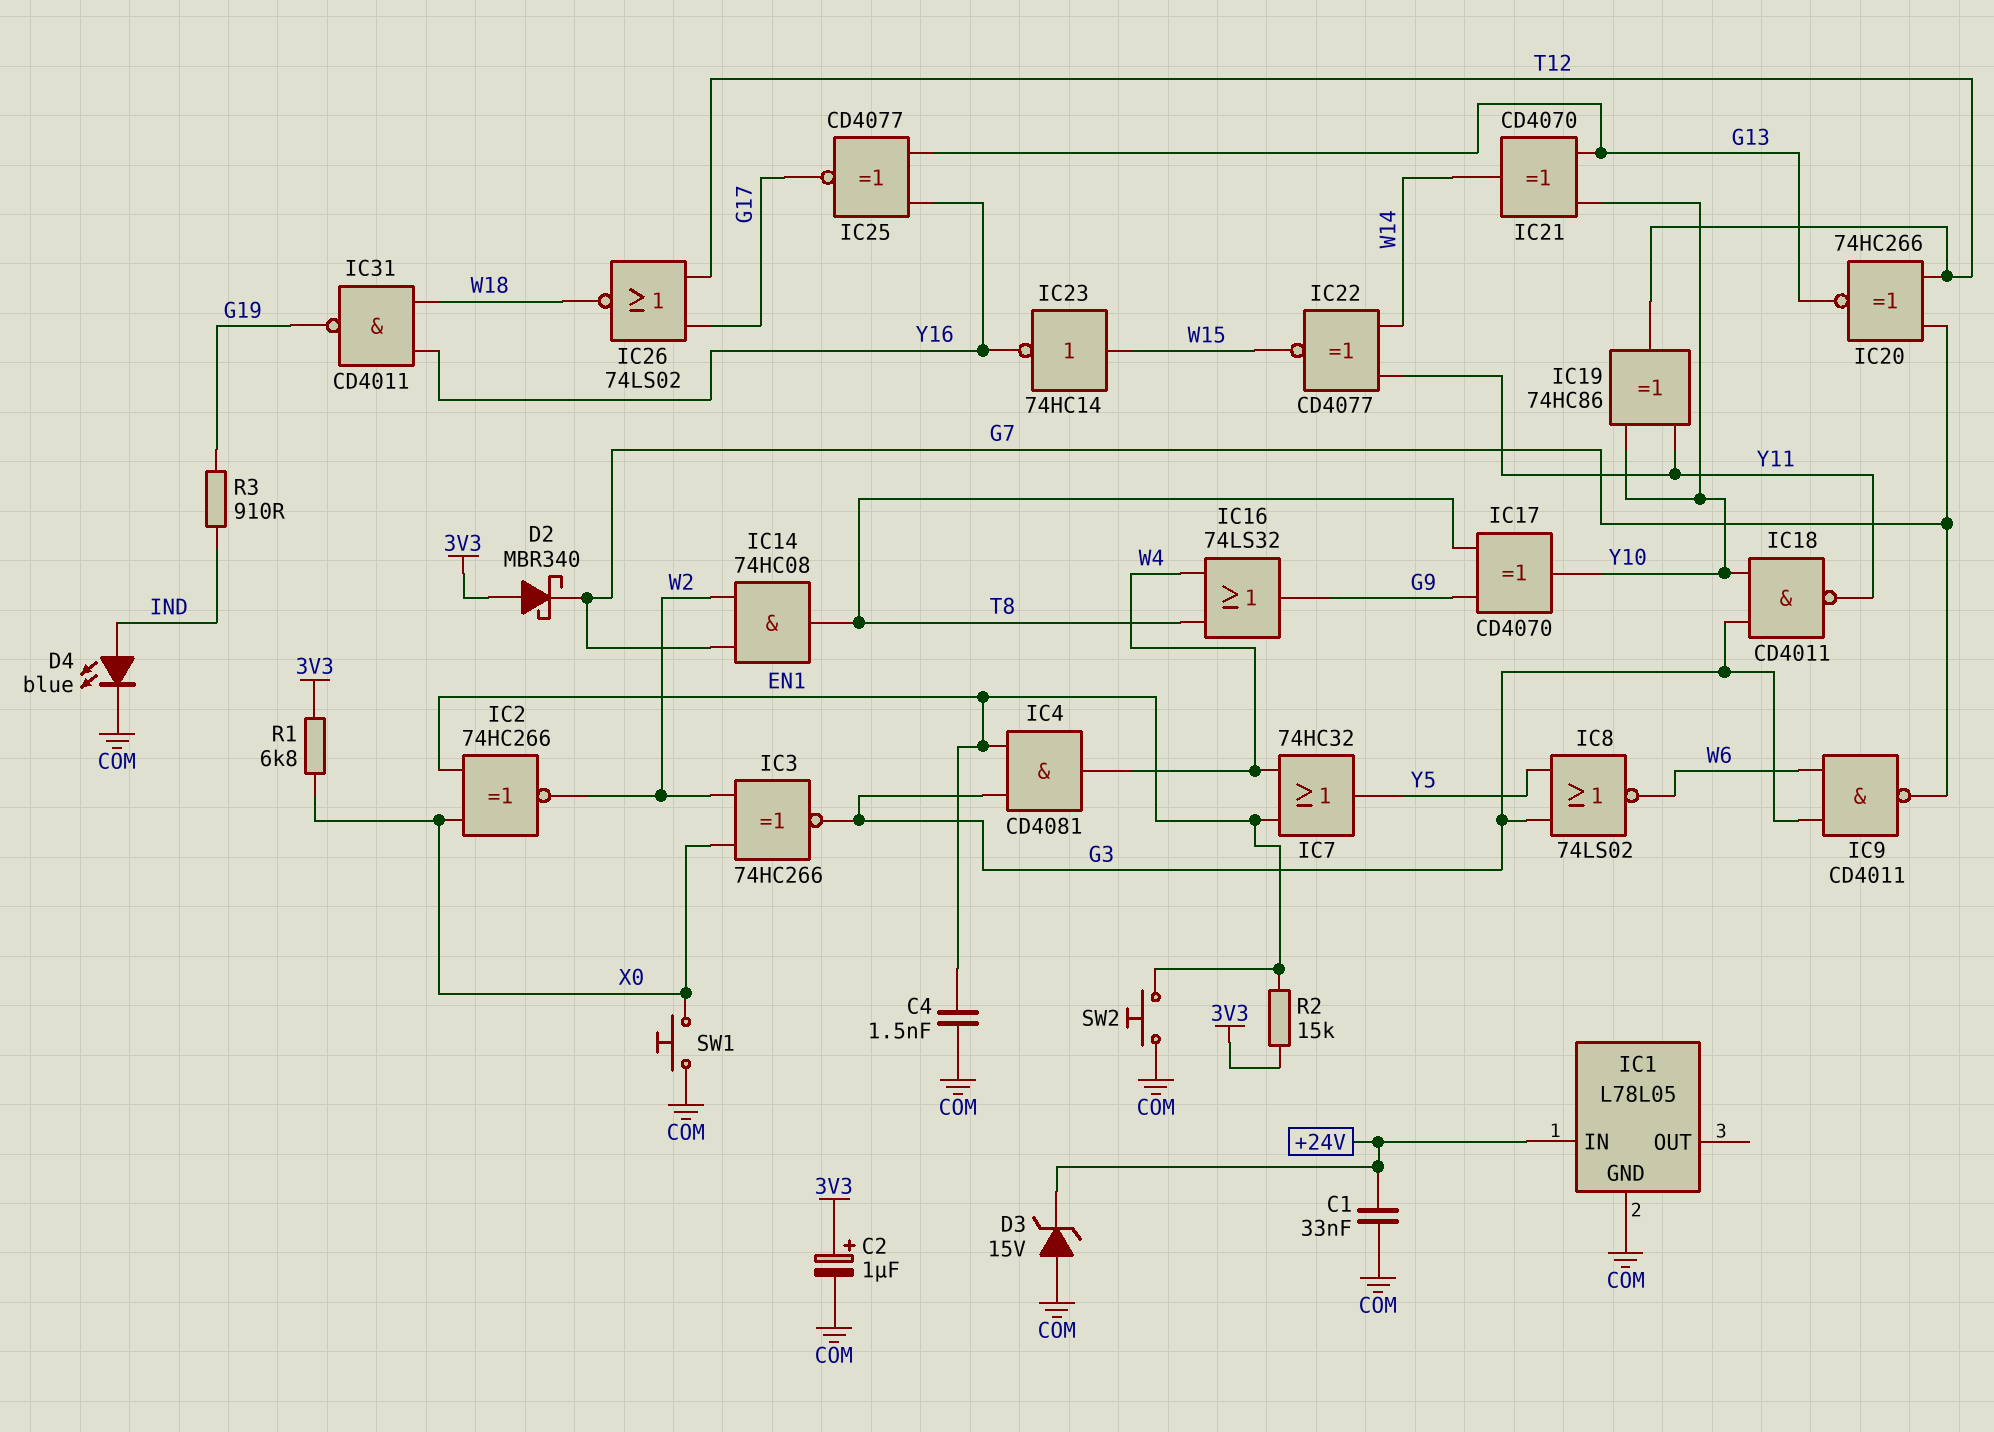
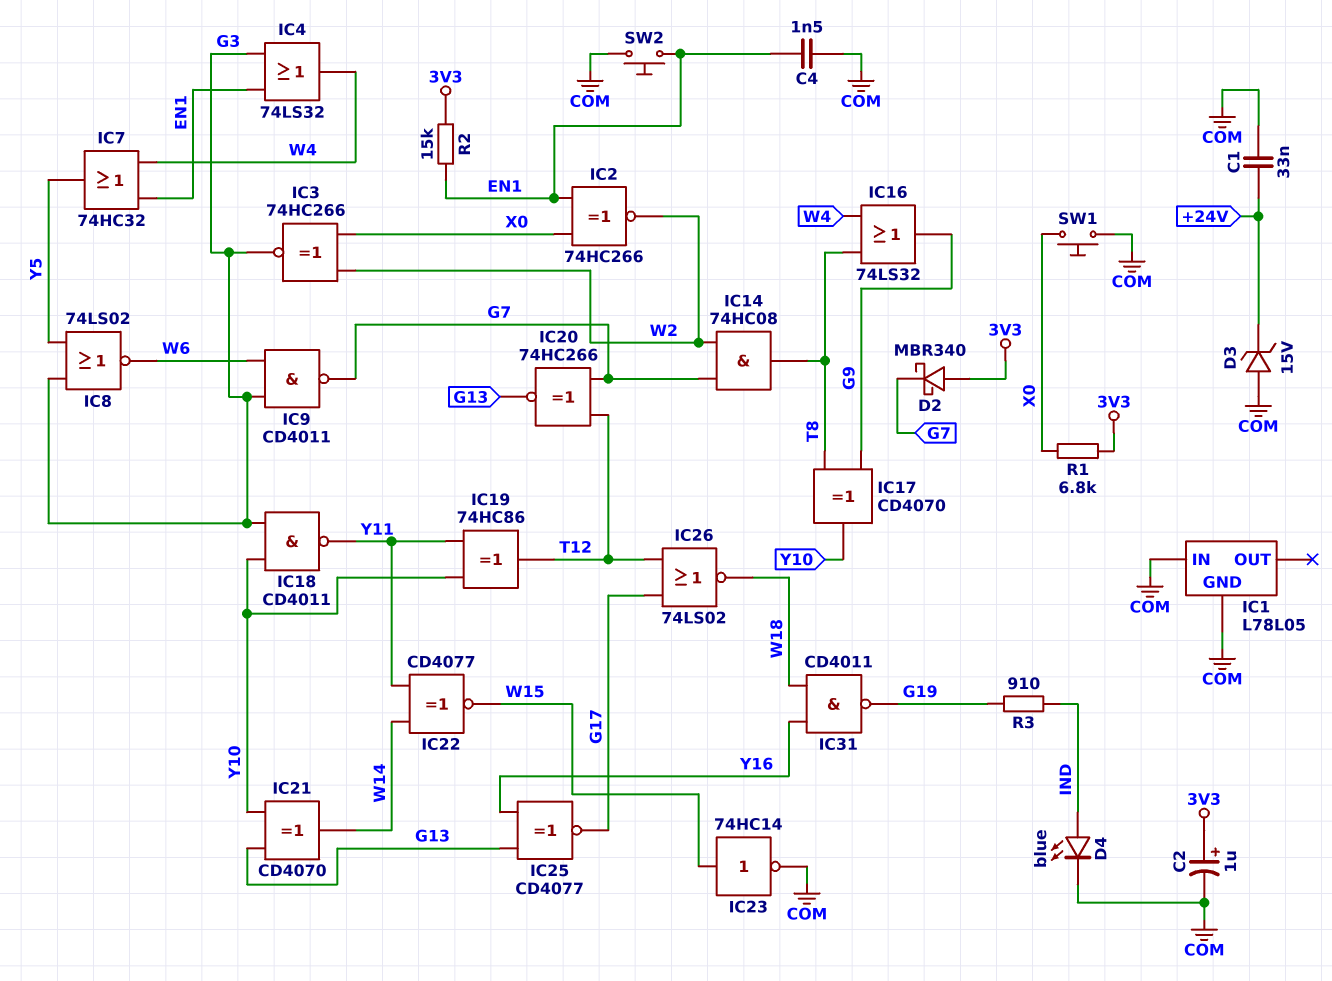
IC1 pin IN: +24V -> COM
IC4: AND CD4081 (in EN1, in G3, out W4) -> OR 74LS32 (in EN1, in G3, out W4)
IC23: NOT 74HC14 (in W15, out Y16) -> NOT 74HC14 (in W15, out COM)

